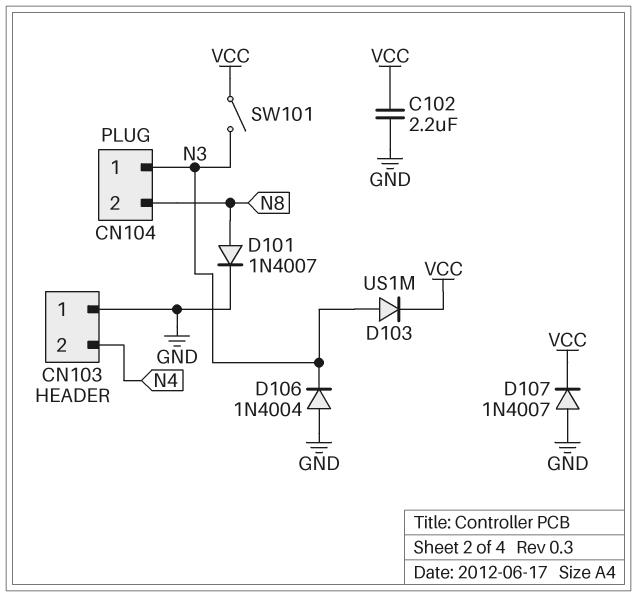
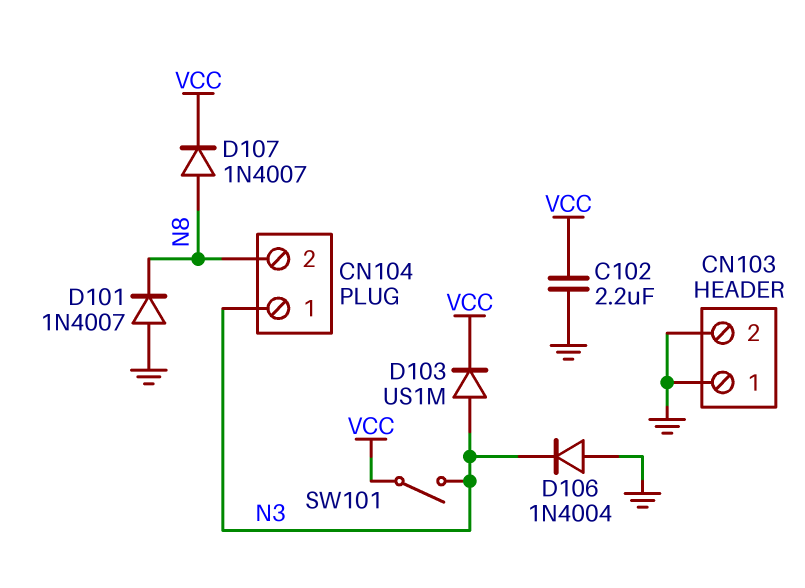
CN103 pin 2: N4 -> GND
D101: diode 1N4007 (A N8, K GND) -> diode 1N4007 (A GND, K N8)
D107: diode 1N4007 (A GND, K VCC) -> diode 1N4007 (A N8, K VCC)

